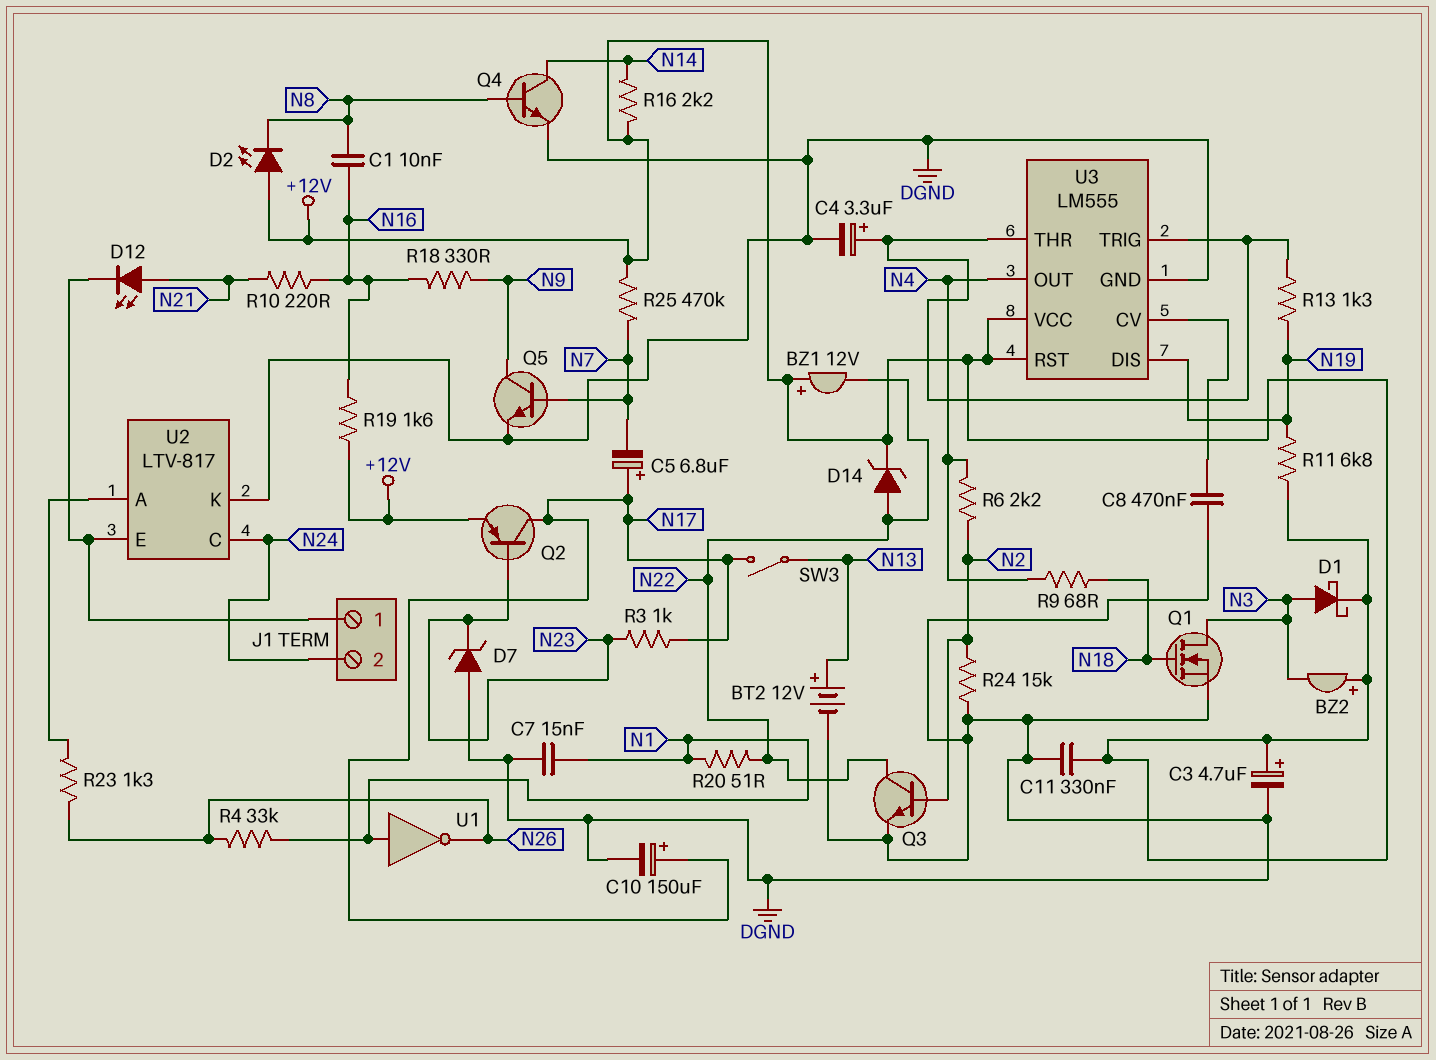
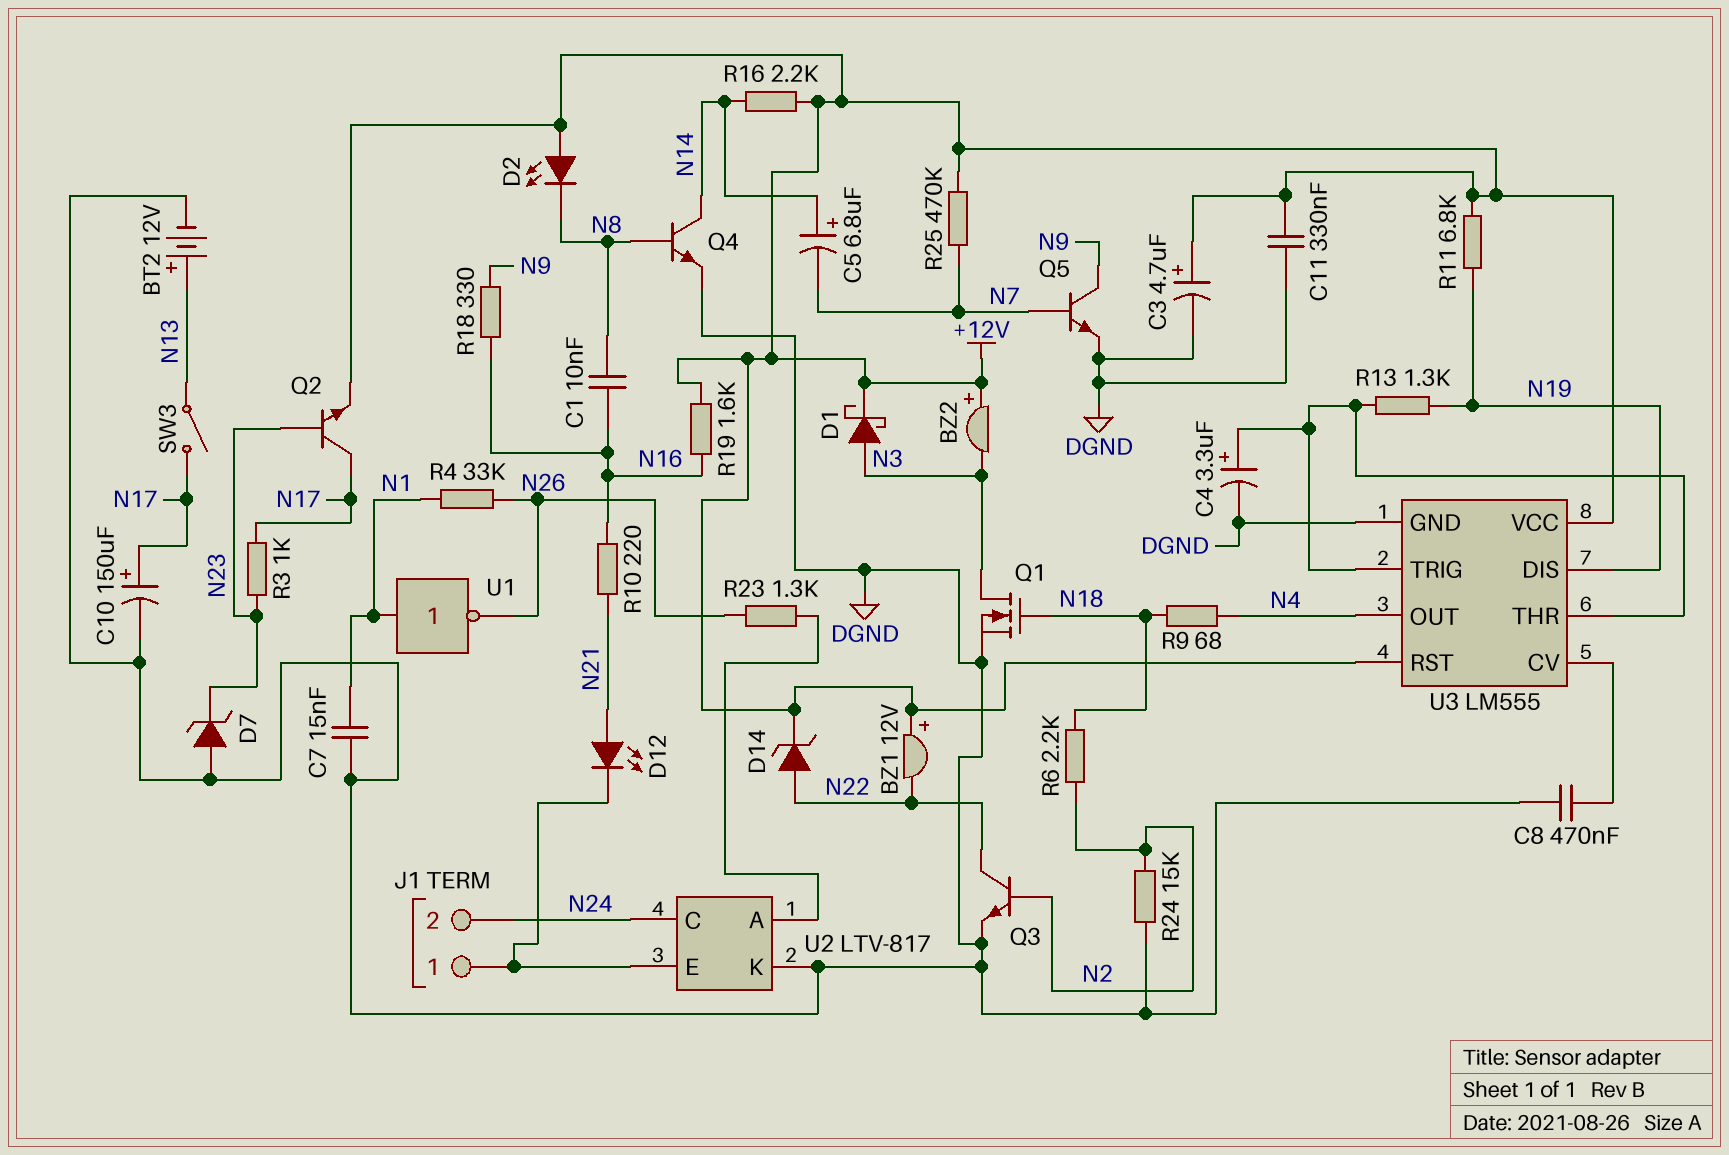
C5: 6.8uF (plus N17, minus N7) -> 6.8uF (plus N14, minus N7)
Q2: PNP (B N23, C N17, E +12V) -> NPN (B N23, C N17, E +12V)
R6: 2.2k (N2, N4) -> 2.2k (N2, N18)
R20: 51 (N1, N22) -> none

